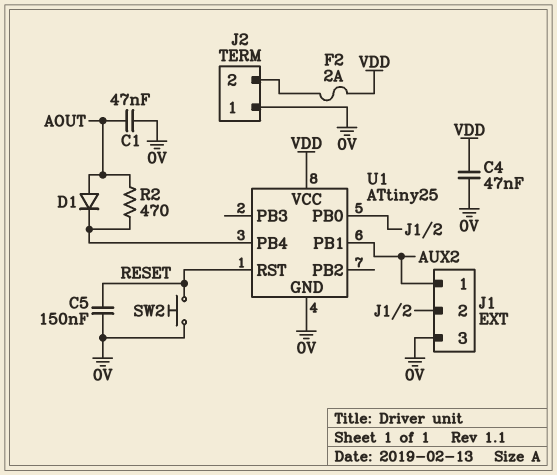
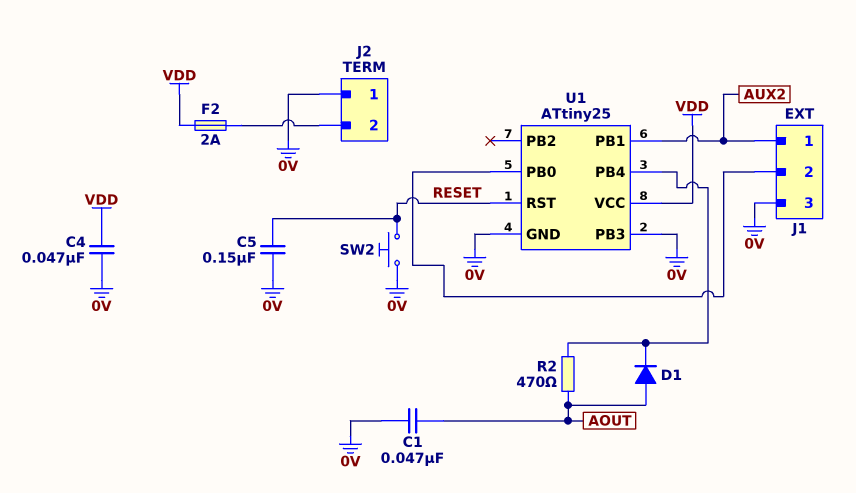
U1 pin PB3: none -> 0V

